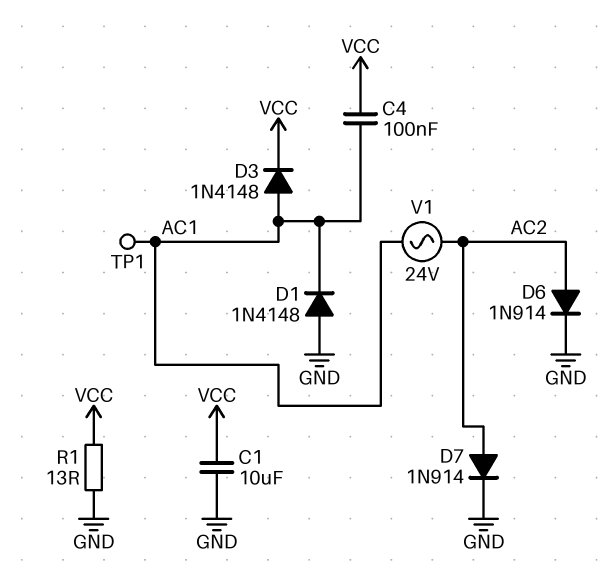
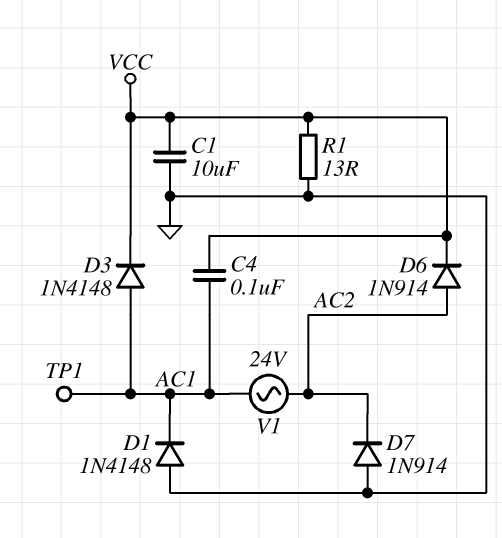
D6: diode 1N914 (A AC2, K GND) -> diode 1N914 (A AC2, K VCC)
D7: diode 1N914 (A AC2, K GND) -> diode 1N914 (A GND, K AC2)

